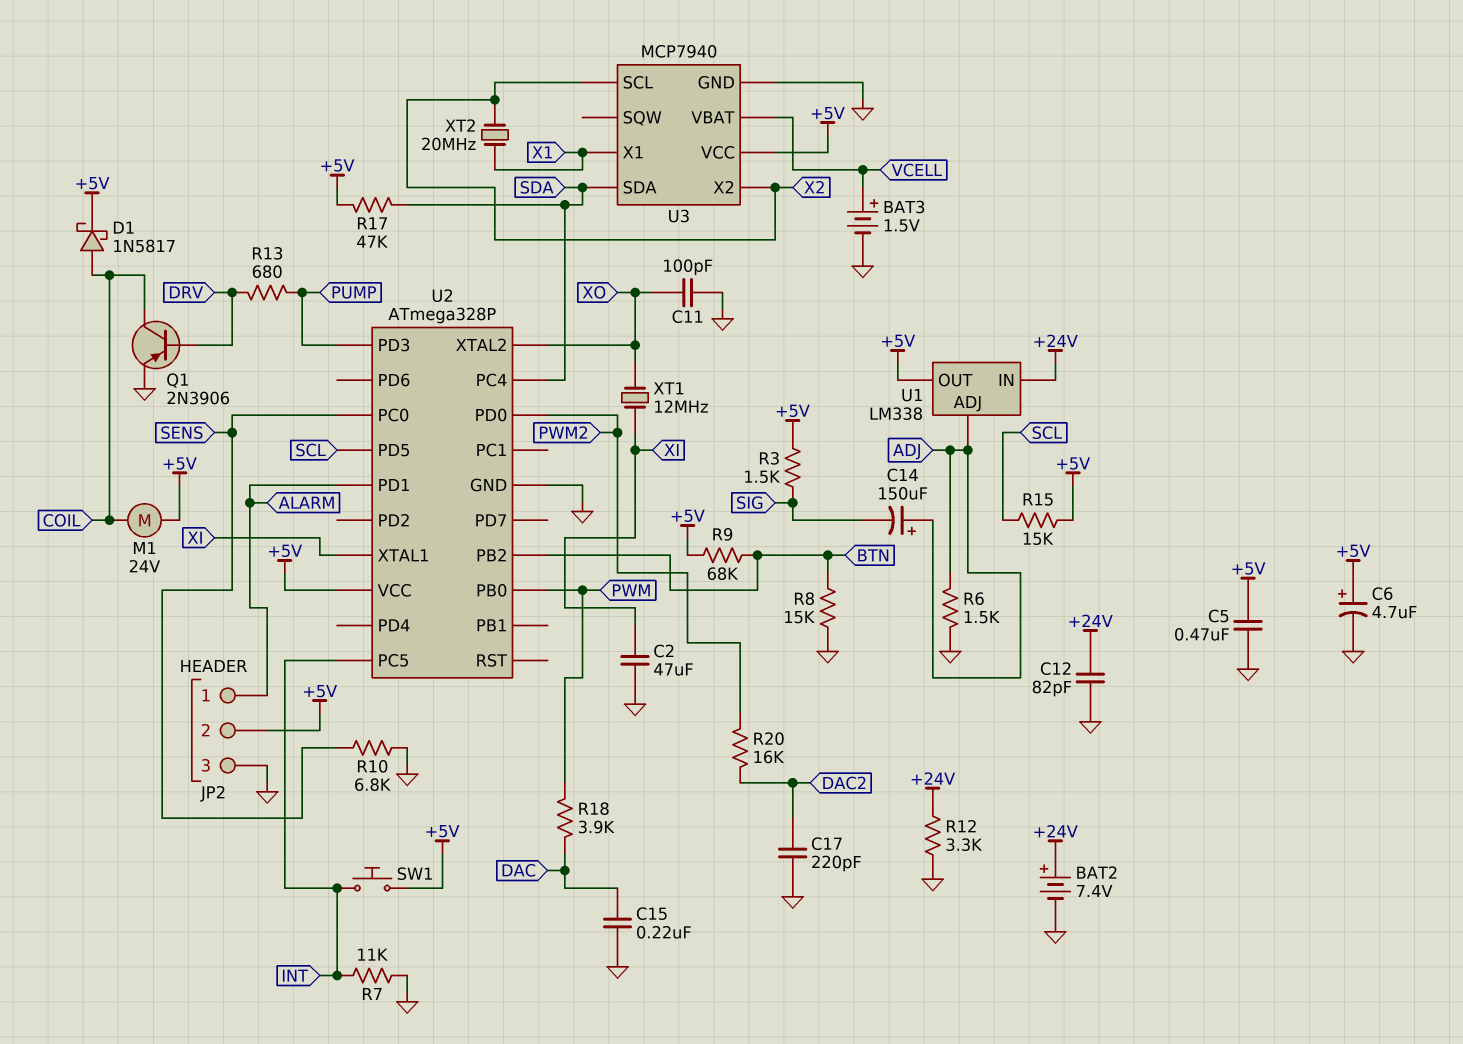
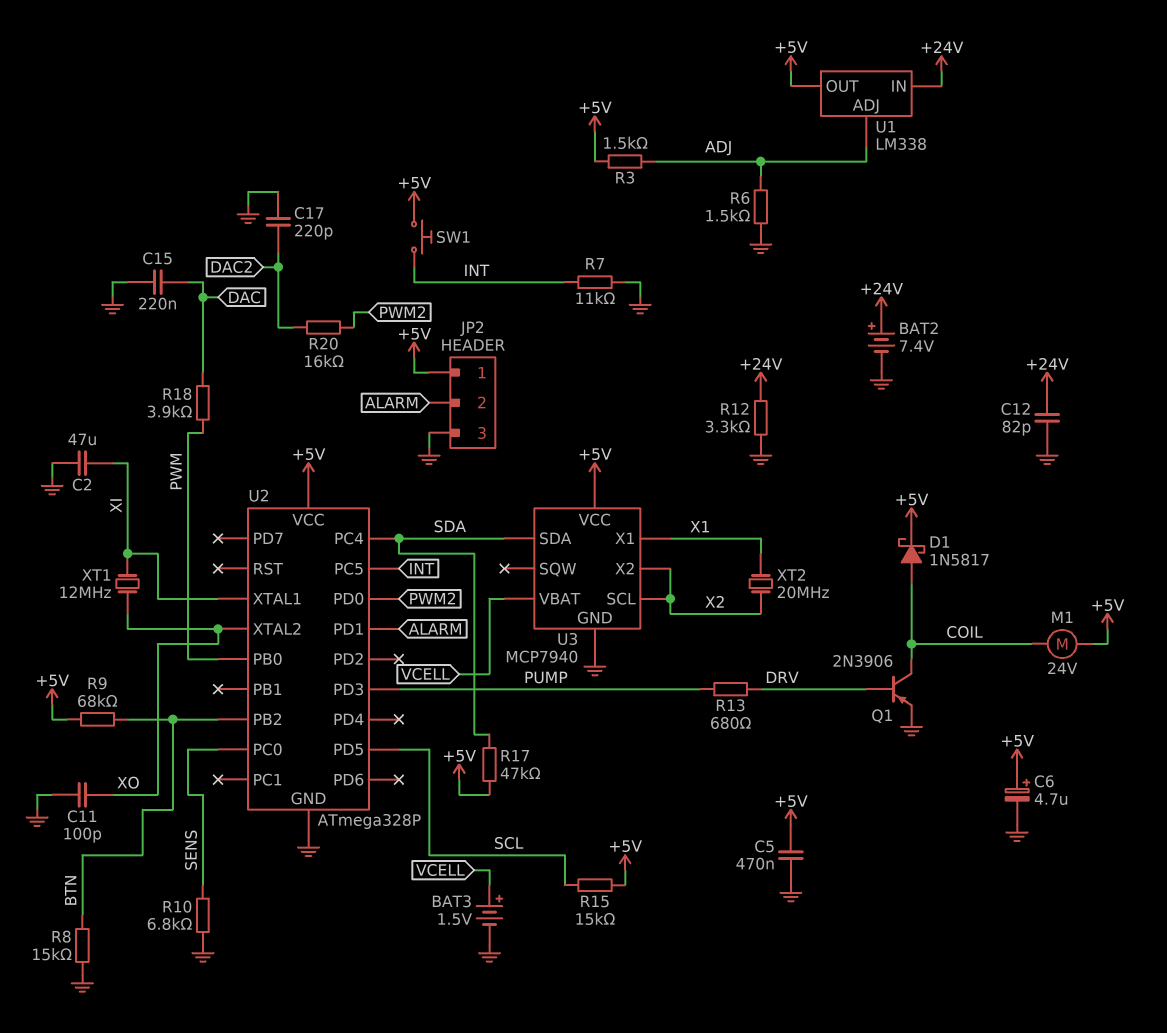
C14: 150uF (plus ADJ, minus SIG) -> none
JP2 pin 1: ALARM -> +5V
JP2 pin 2: +5V -> ALARM
R3: 1.5k (+5V, SIG) -> 1.5k (+5V, ADJ)

